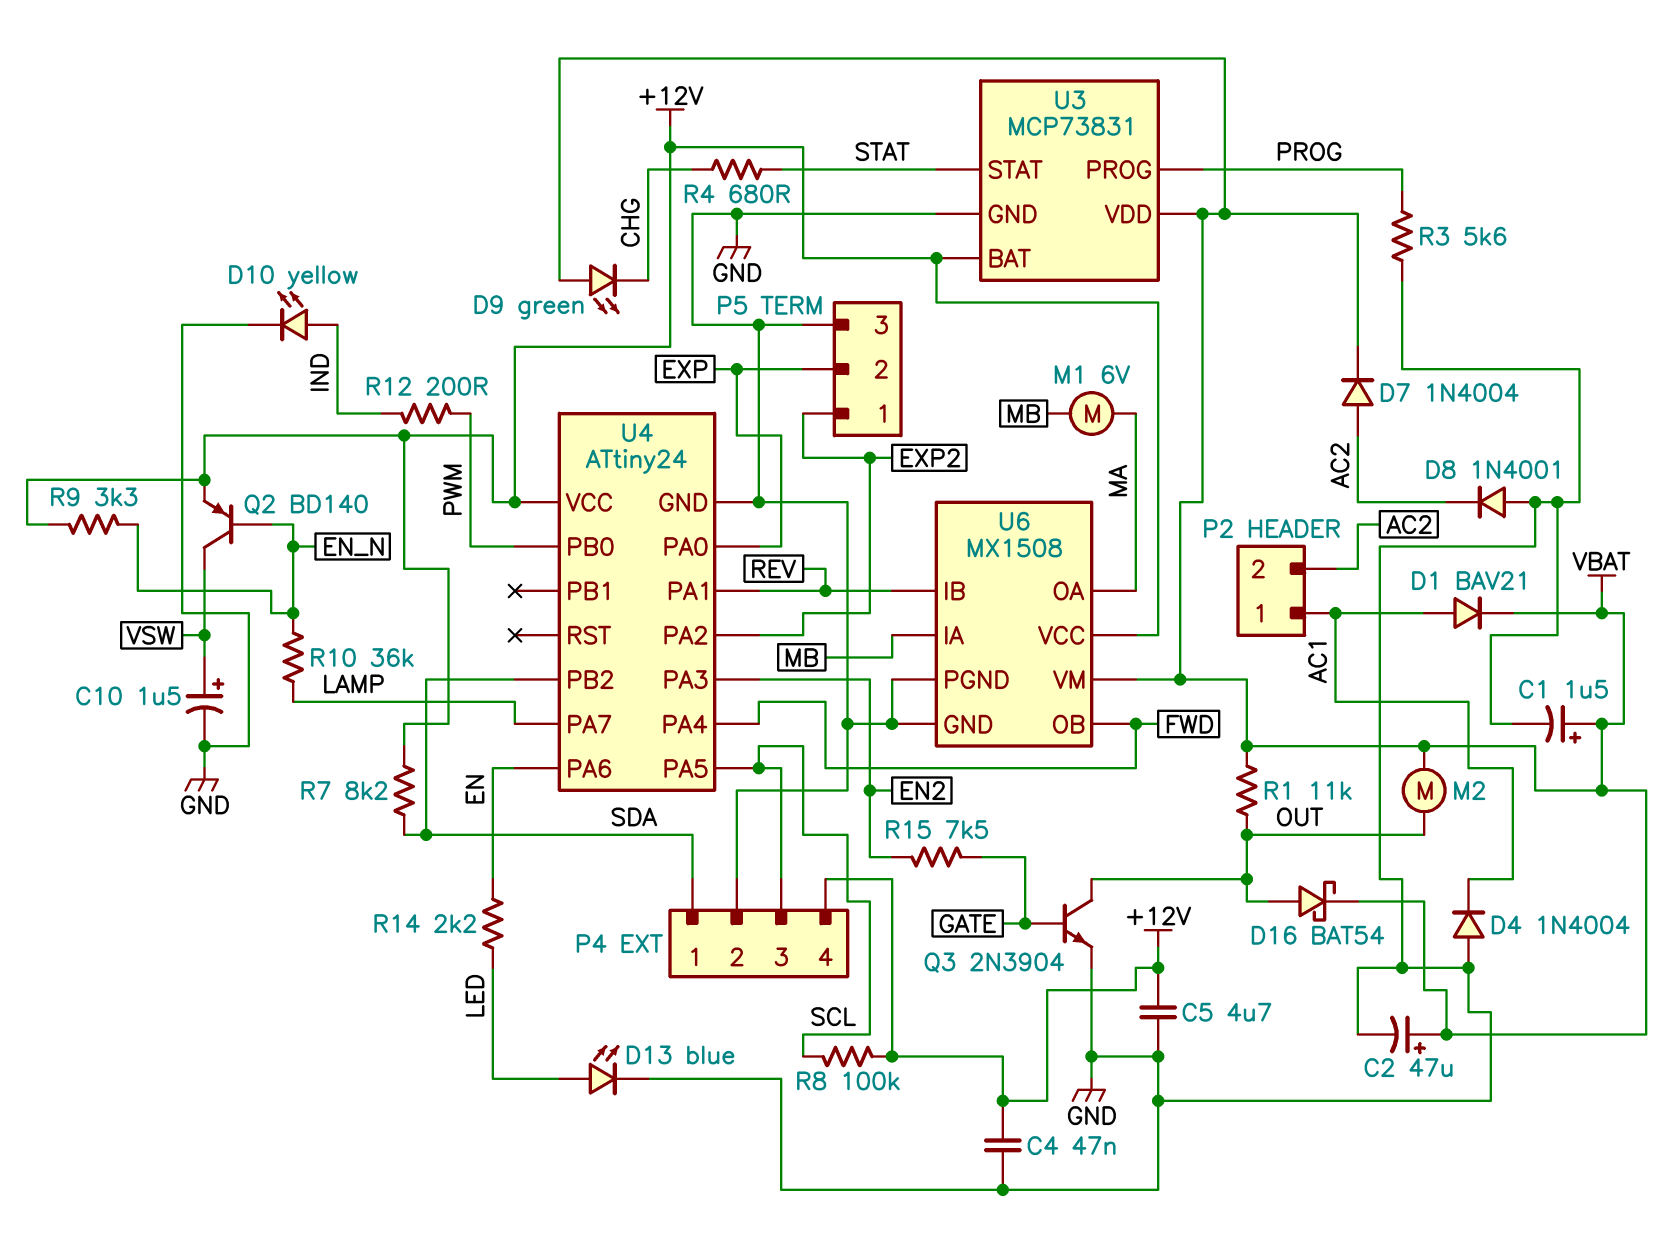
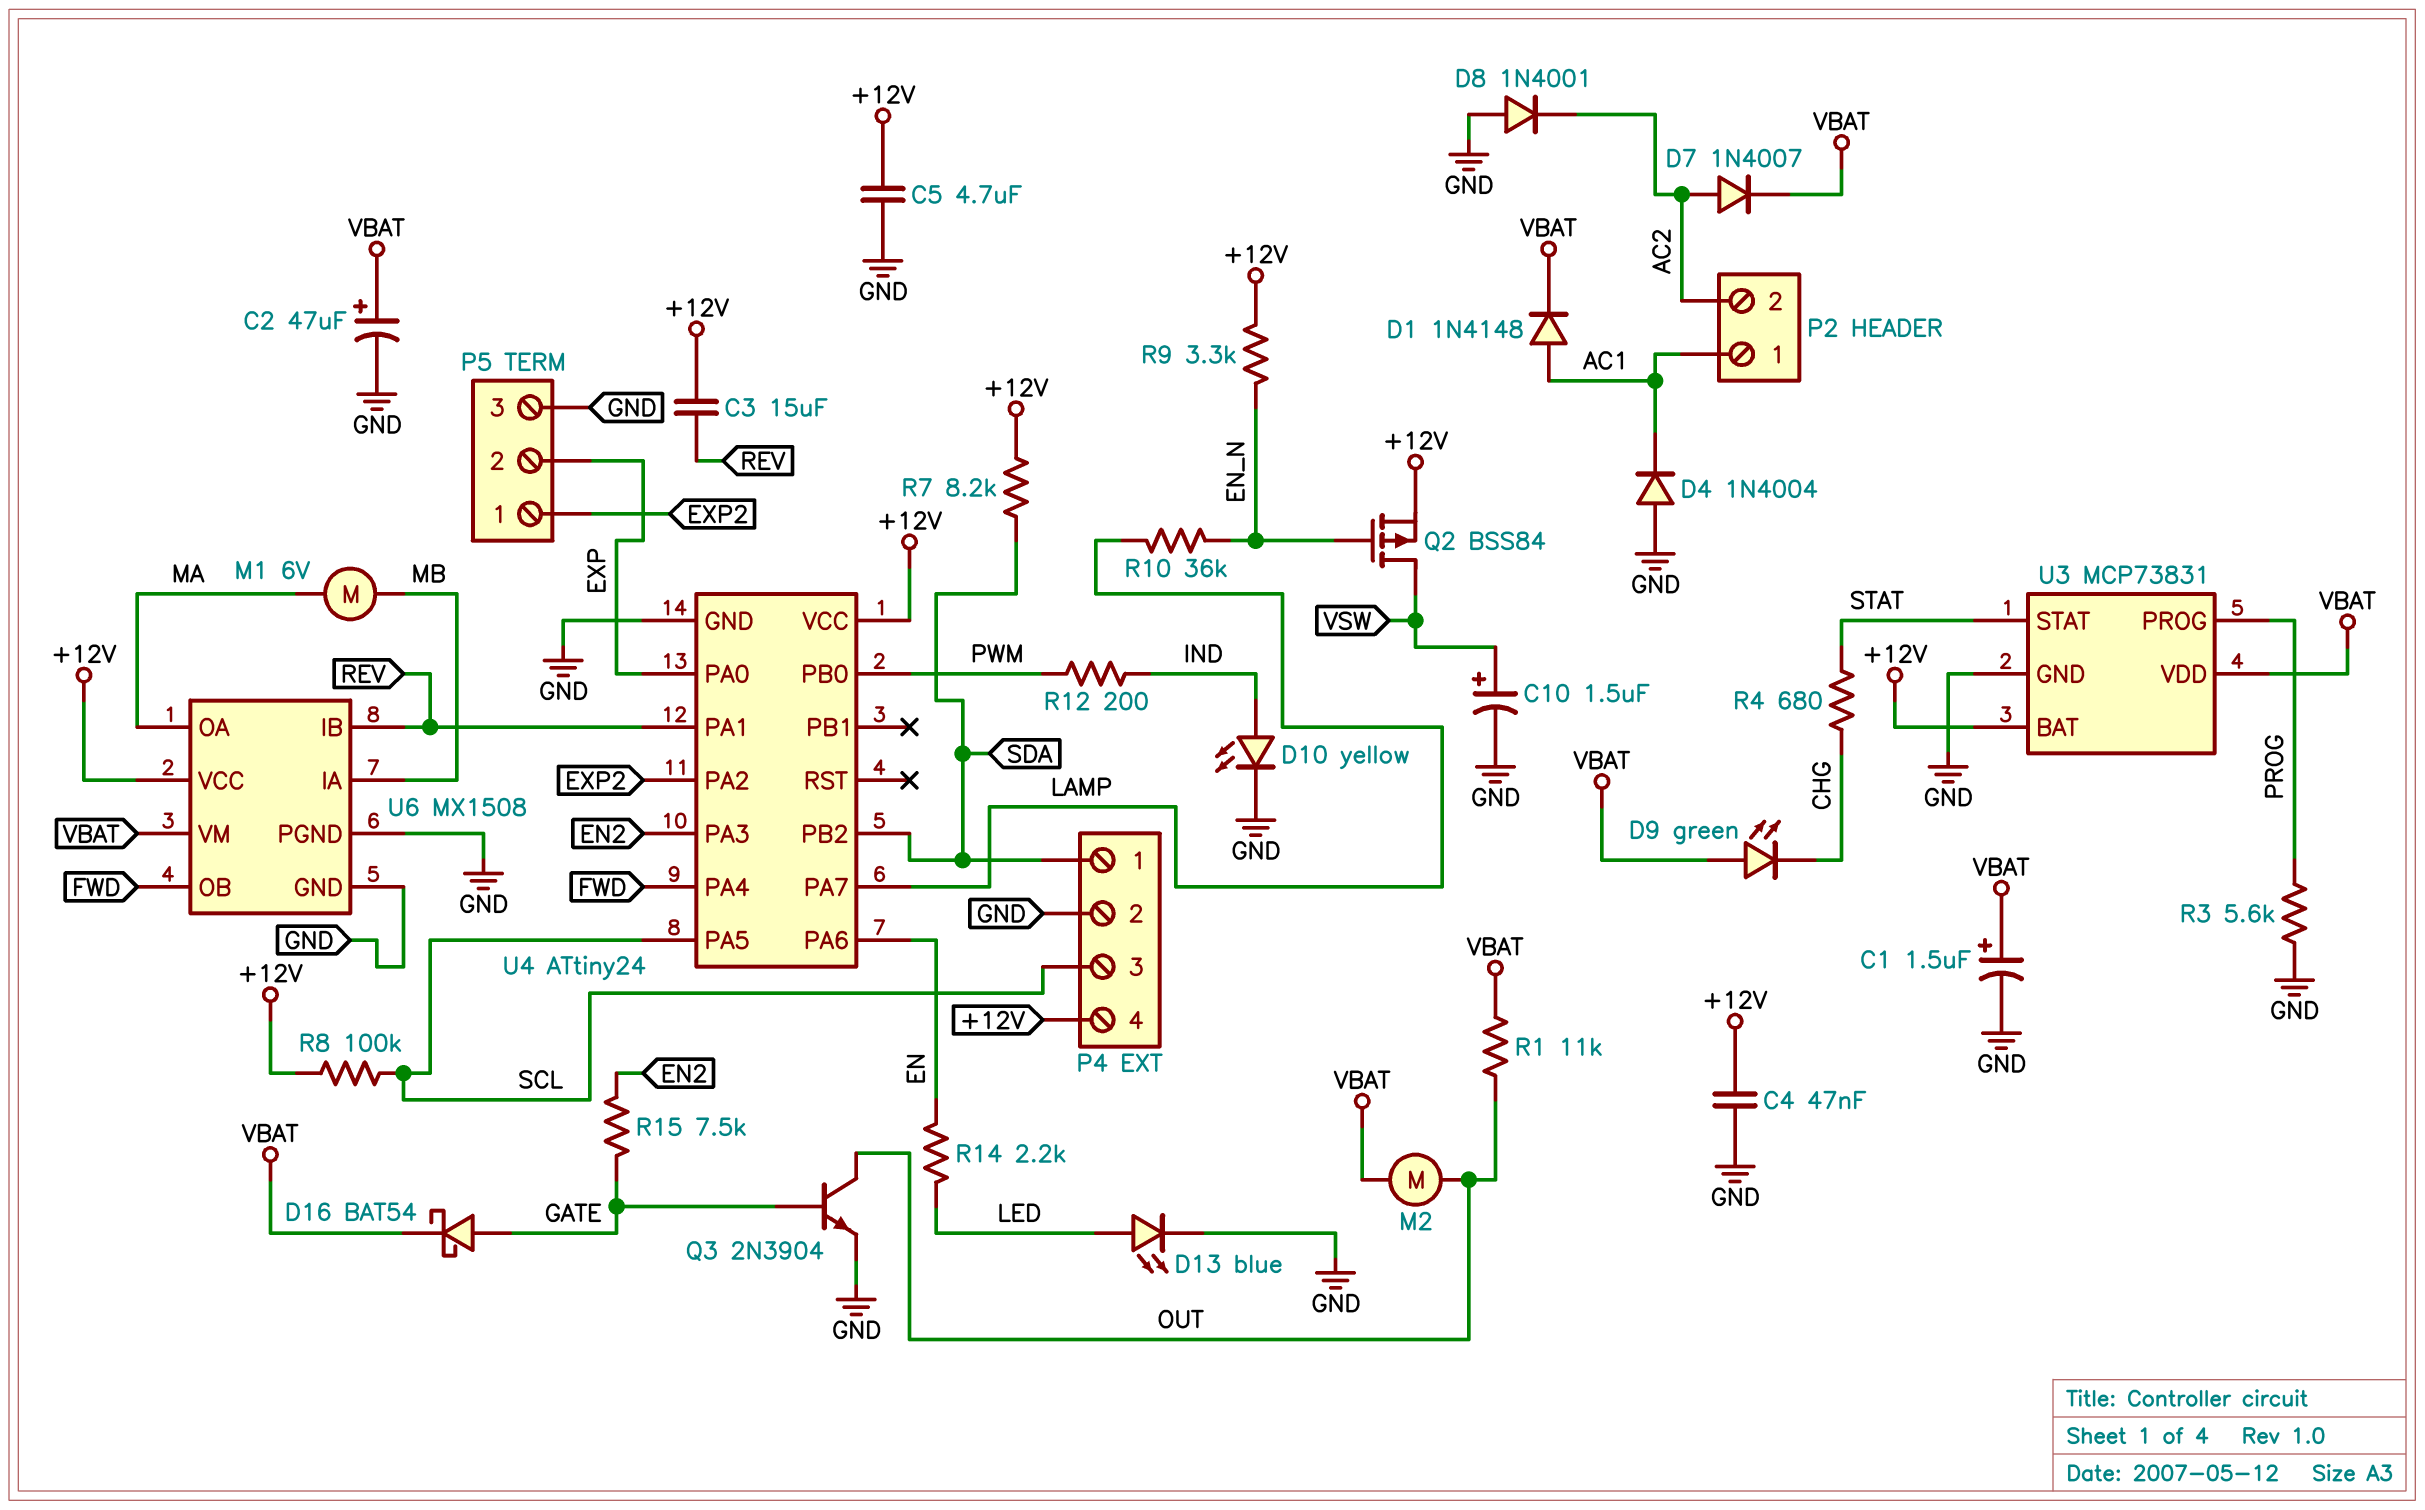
C3: none -> 15uF (+12V, REV)
D1: diode BAV21 (A AC1, K VBAT) -> diode 1N4148 (A AC1, K VBAT)
D7: diode 1N4004 (A AC2, K VBAT) -> diode 1N4007 (A AC2, K VBAT)
D16: schottky BAT54 (A OUT, K VBAT) -> schottky BAT54 (A GATE, K VBAT)
Q2: PNP BD140 (B EN_N, C VSW, E +12V) -> PMOS BSS84 (G EN_N, D VSW, S +12V)

